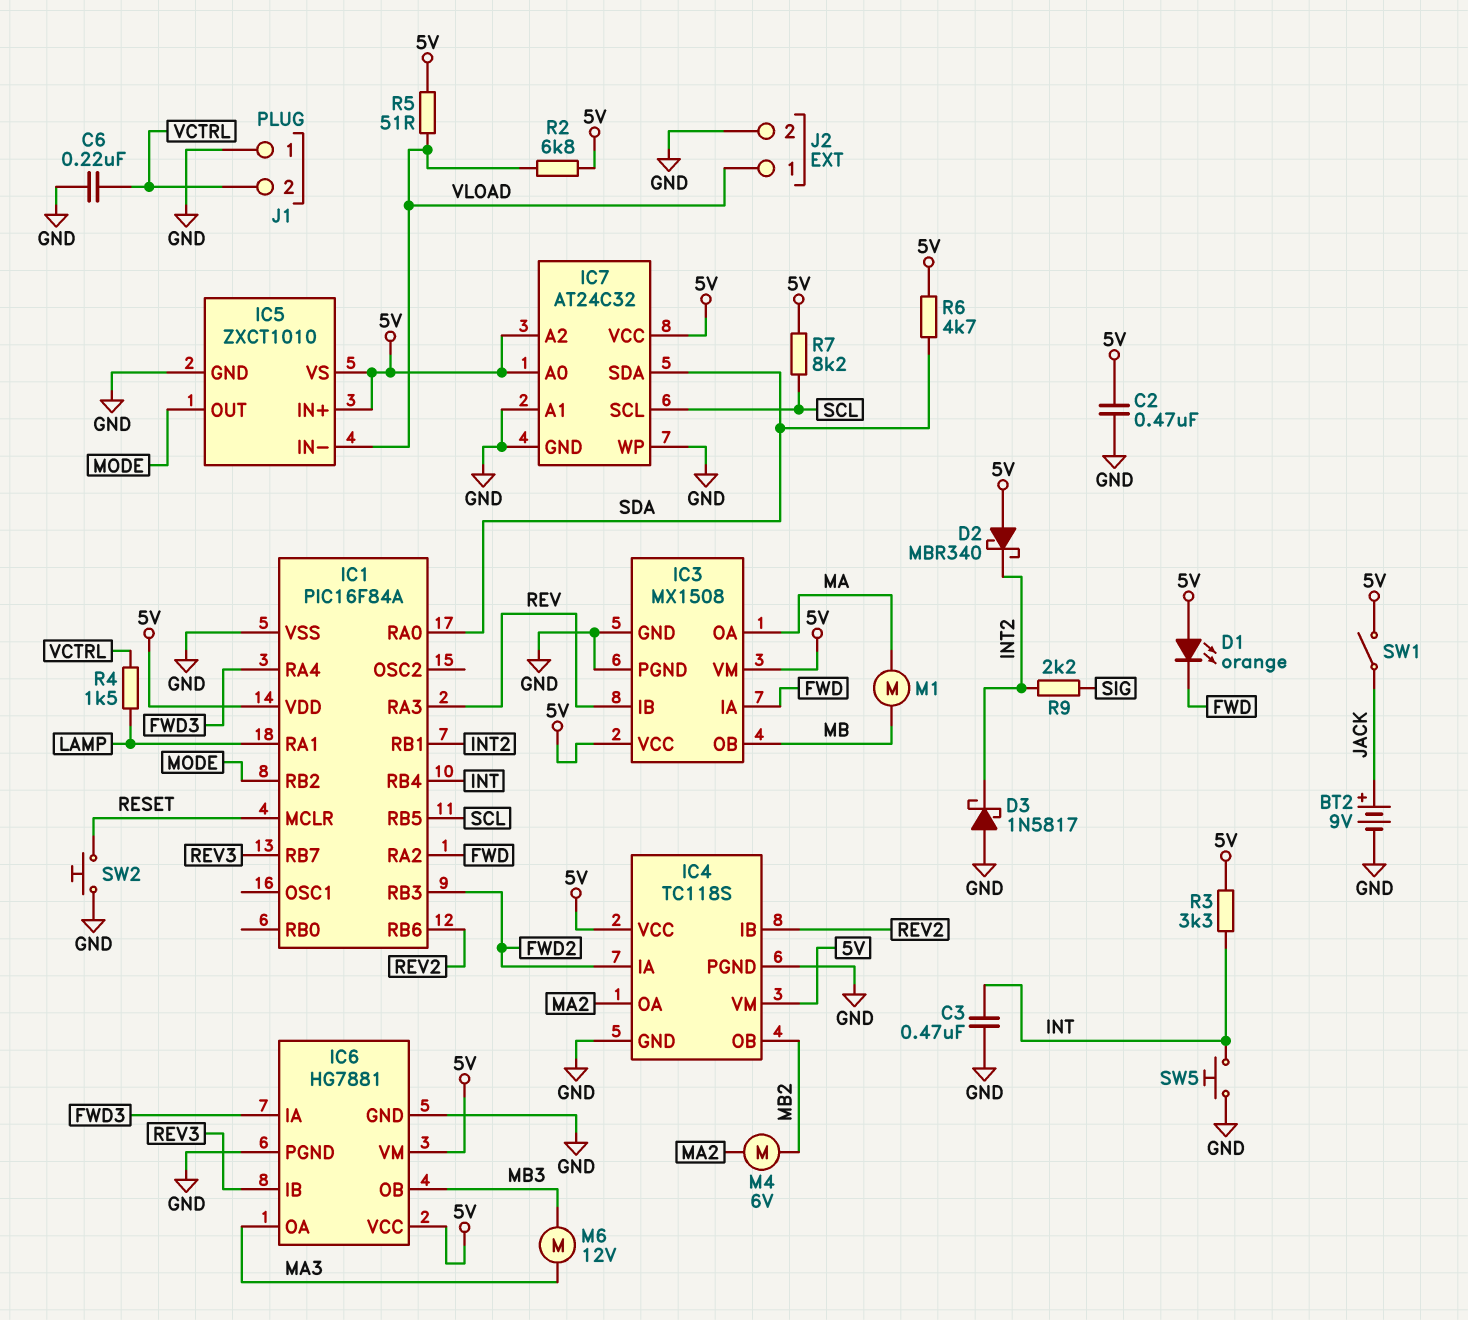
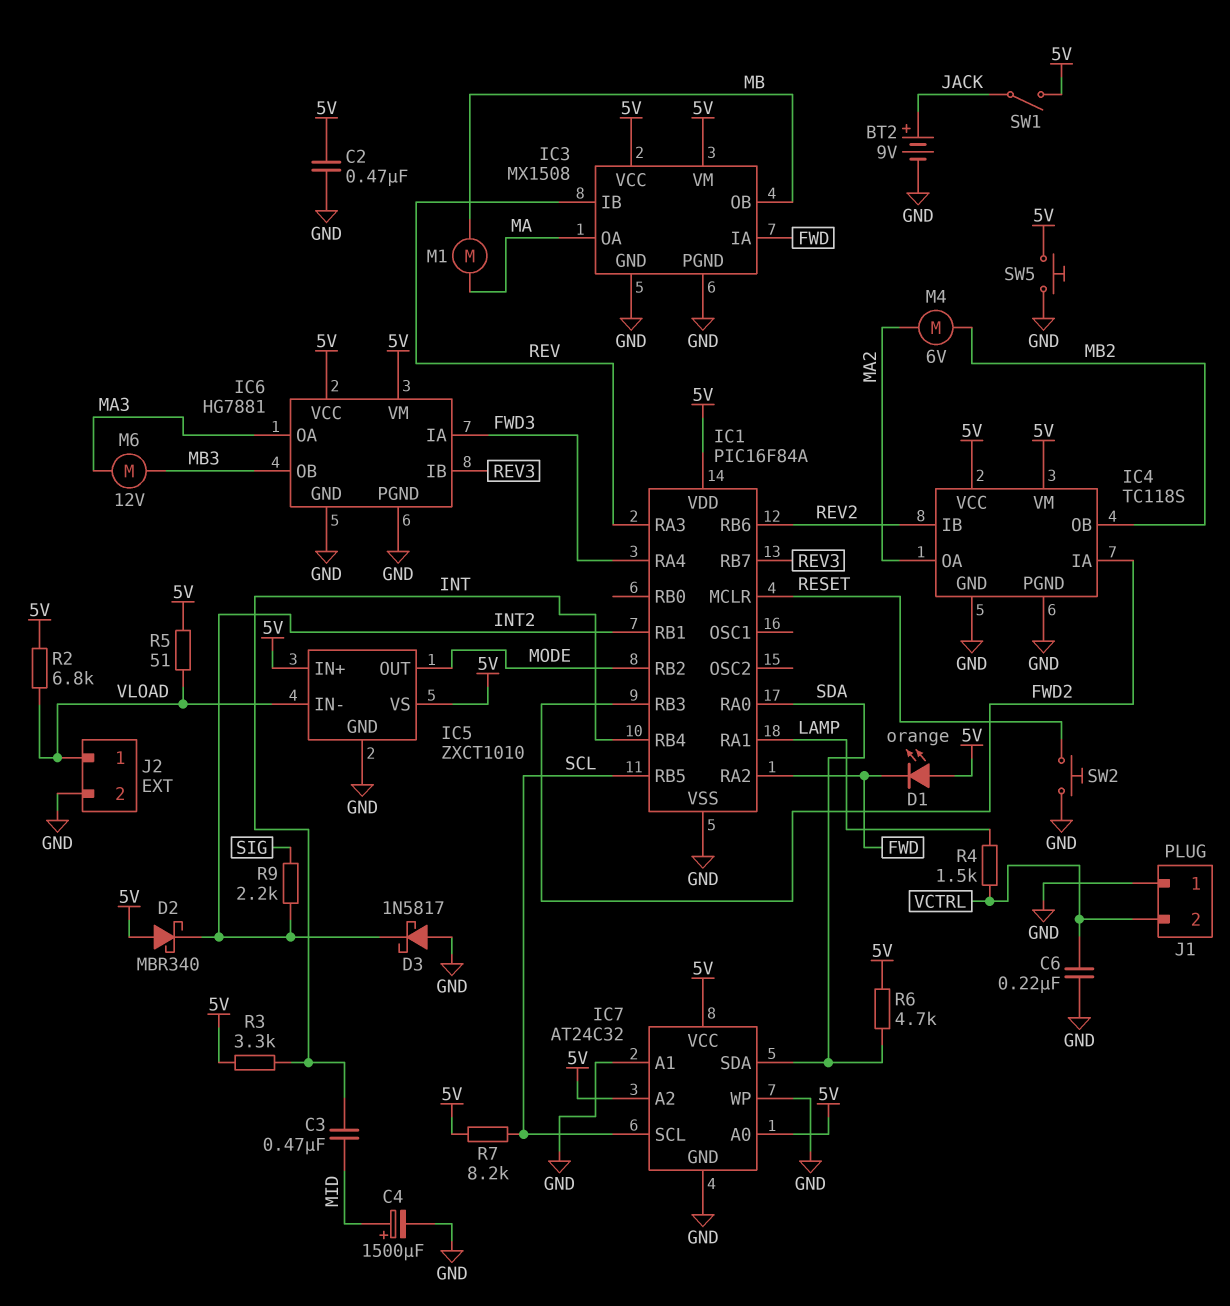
C3: 470nF (GND, INT) -> 470nF (INT, MID)
C4: none -> 1500uF (plus MID, minus GND)
SW5: button (GND, INT) -> button (5V, GND)

